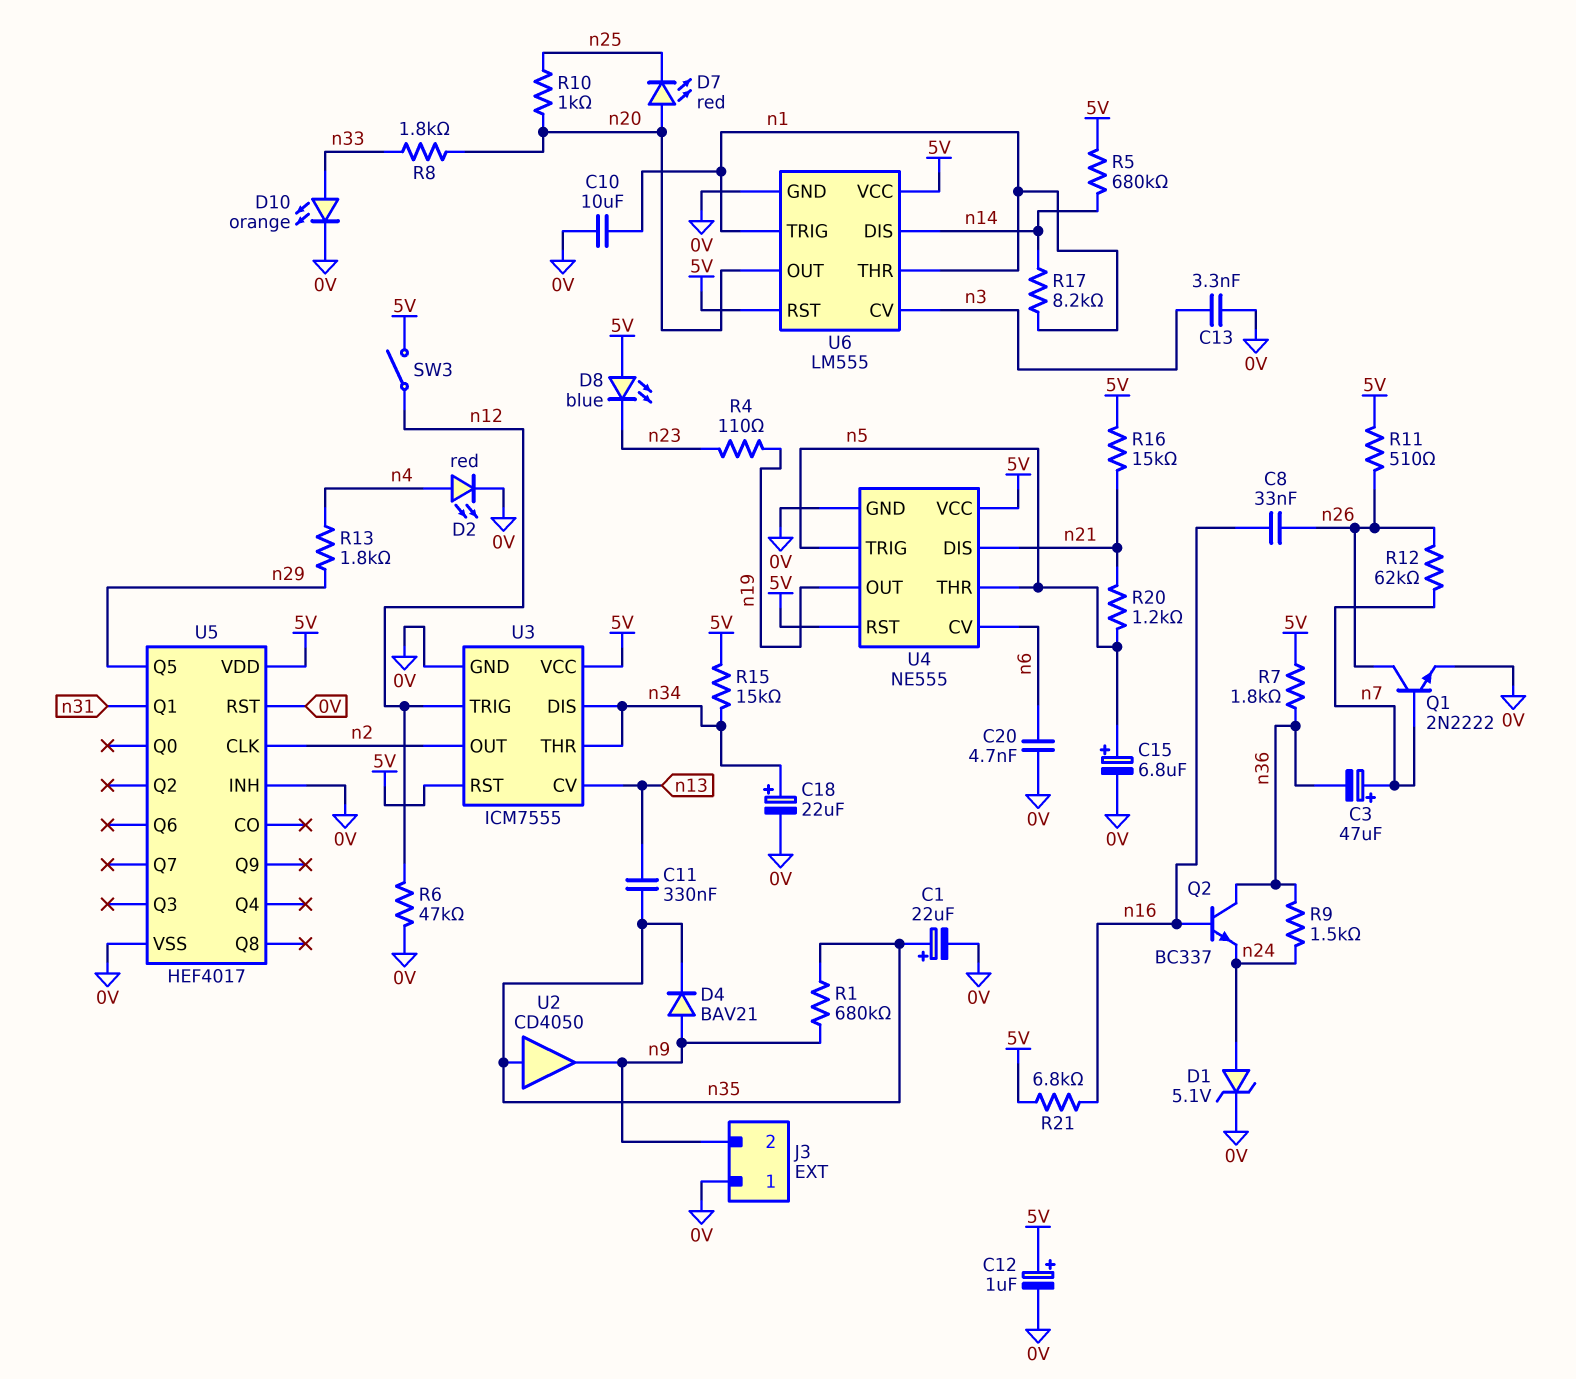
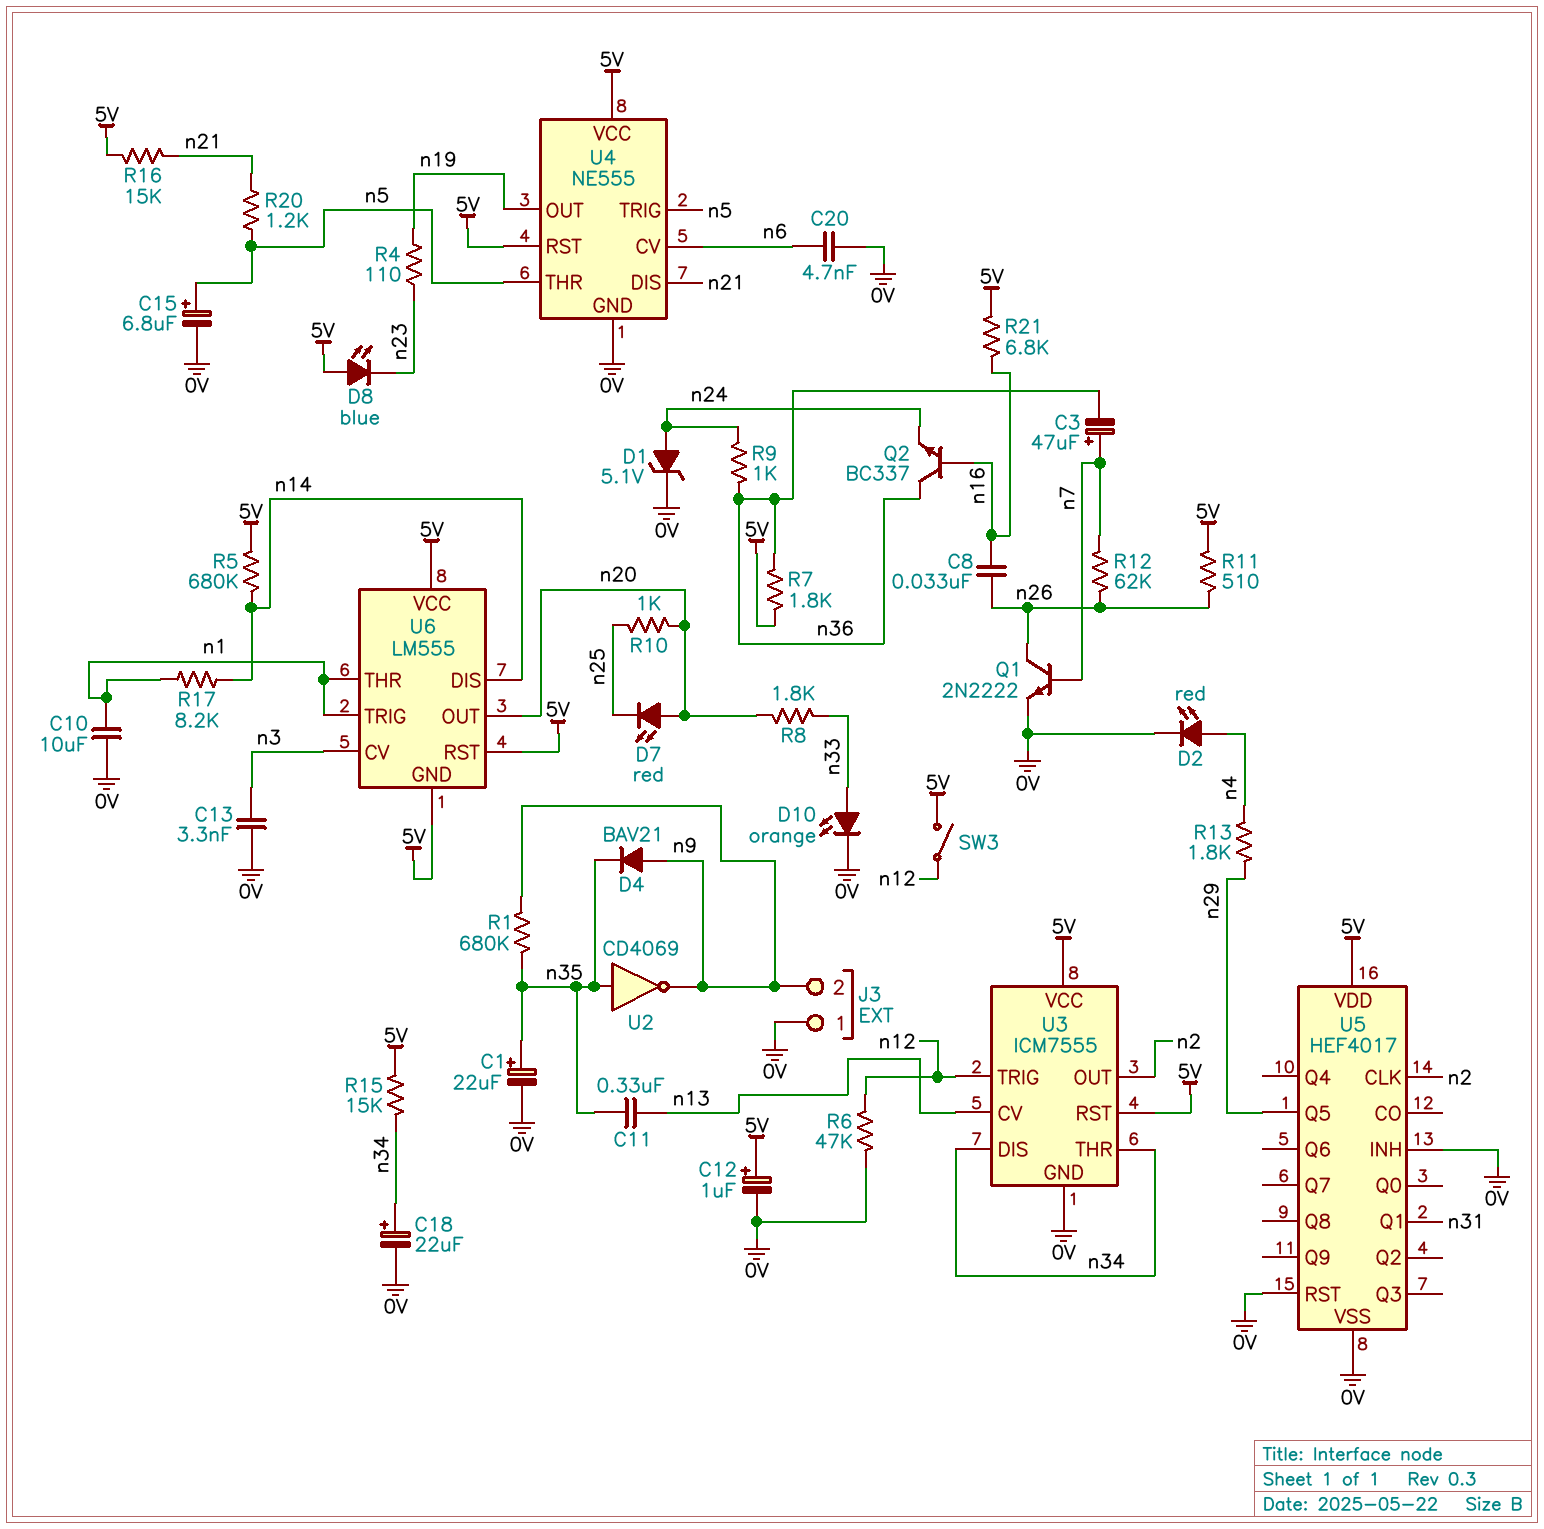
R9: 1.5k (n24, n36) -> 1k (n24, n36)
U2: buffer CD4050 (in n35, out n9) -> NOT CD4069 (in n35, out n9)
U6 pin GND: 0V -> 5V

